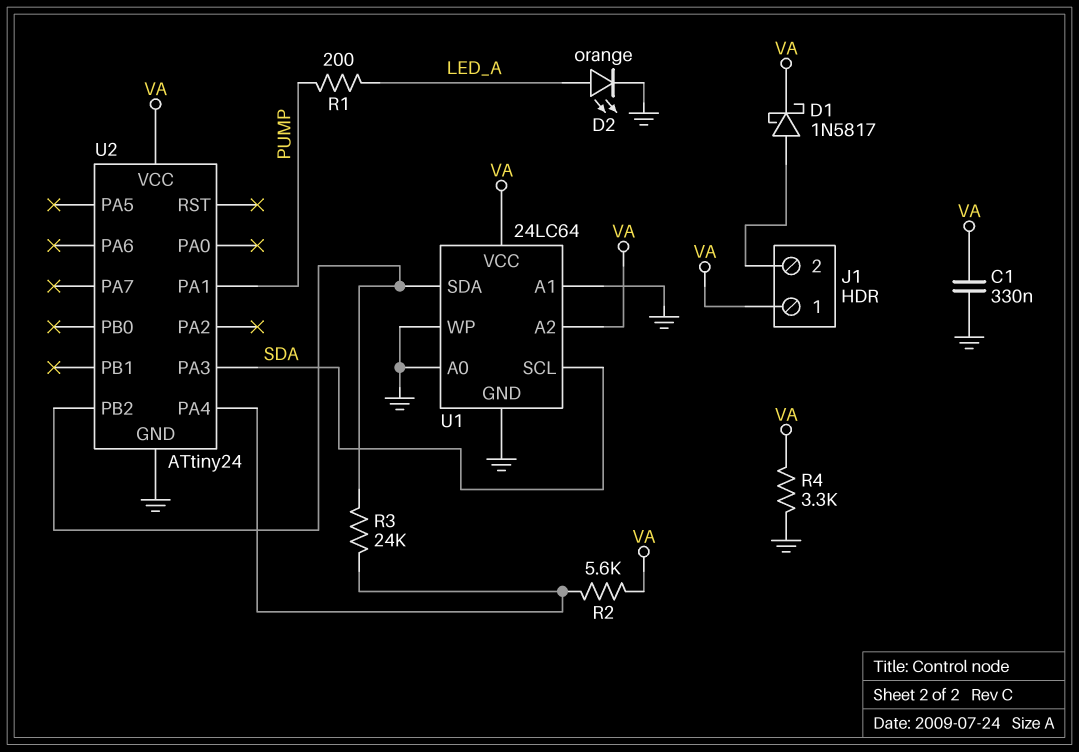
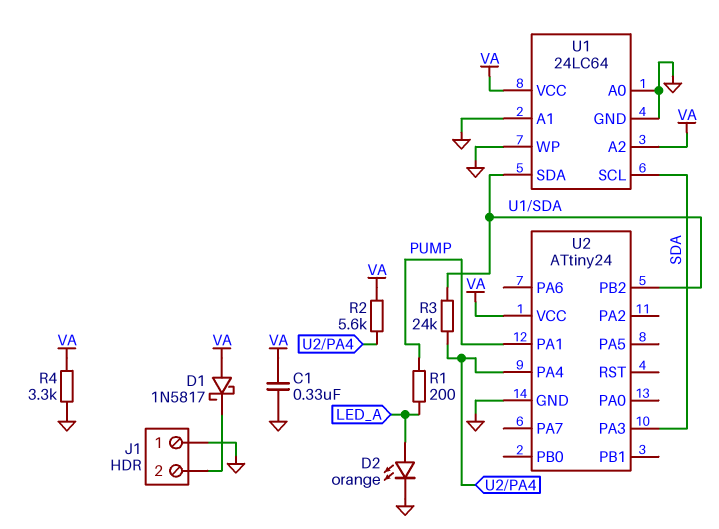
D1: schottky 1N5817 (A J1/2, K VA) -> schottky 1N5817 (A VA, K J1/2)
J1 pin 1: VA -> GND

